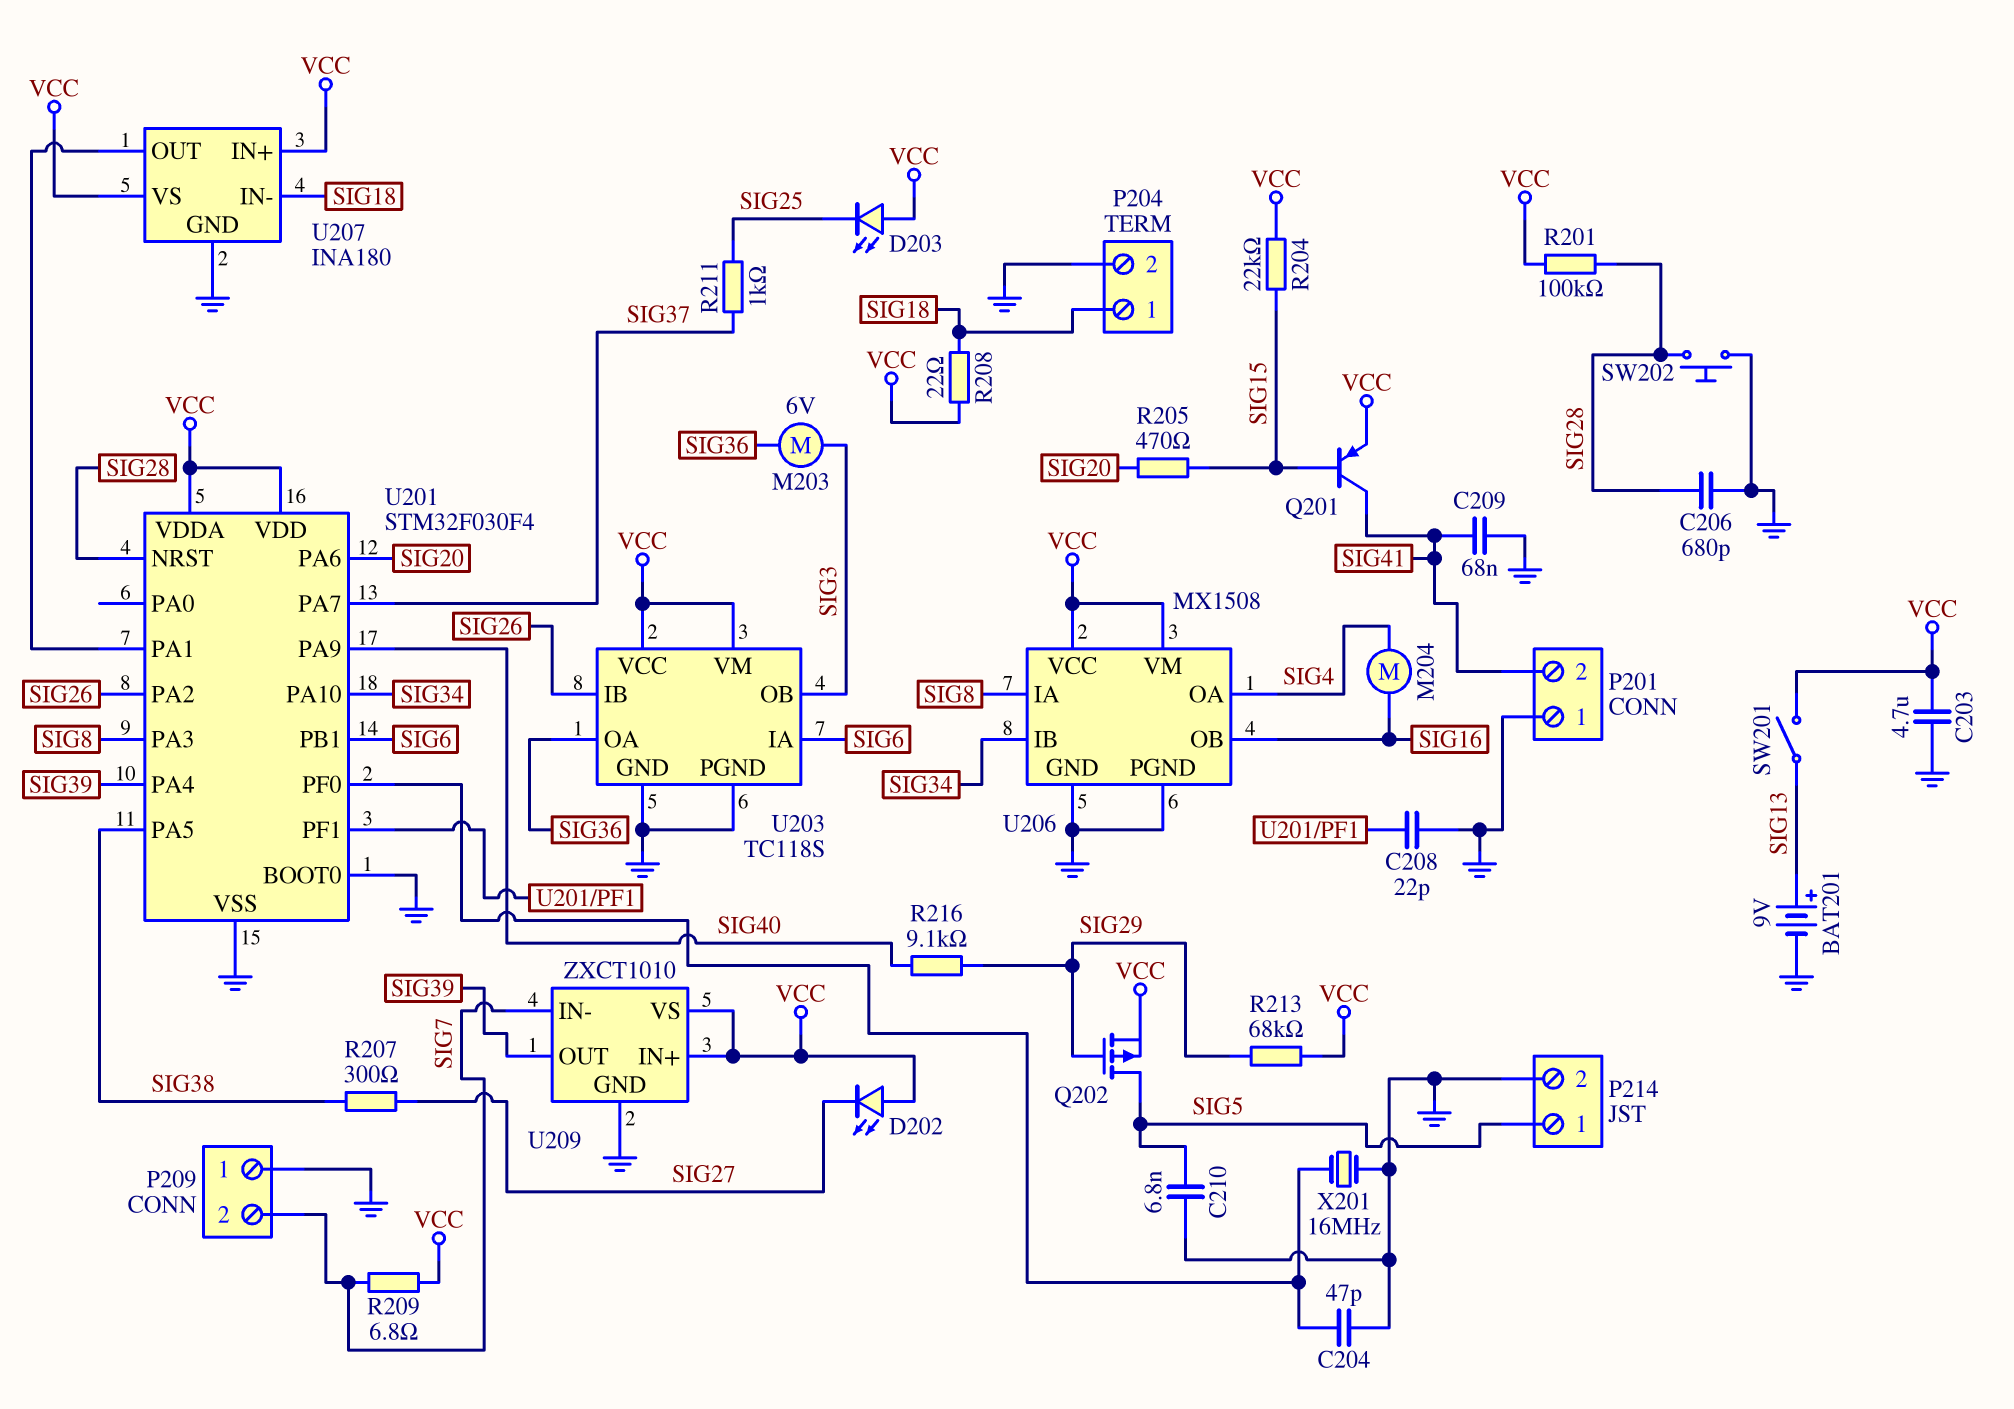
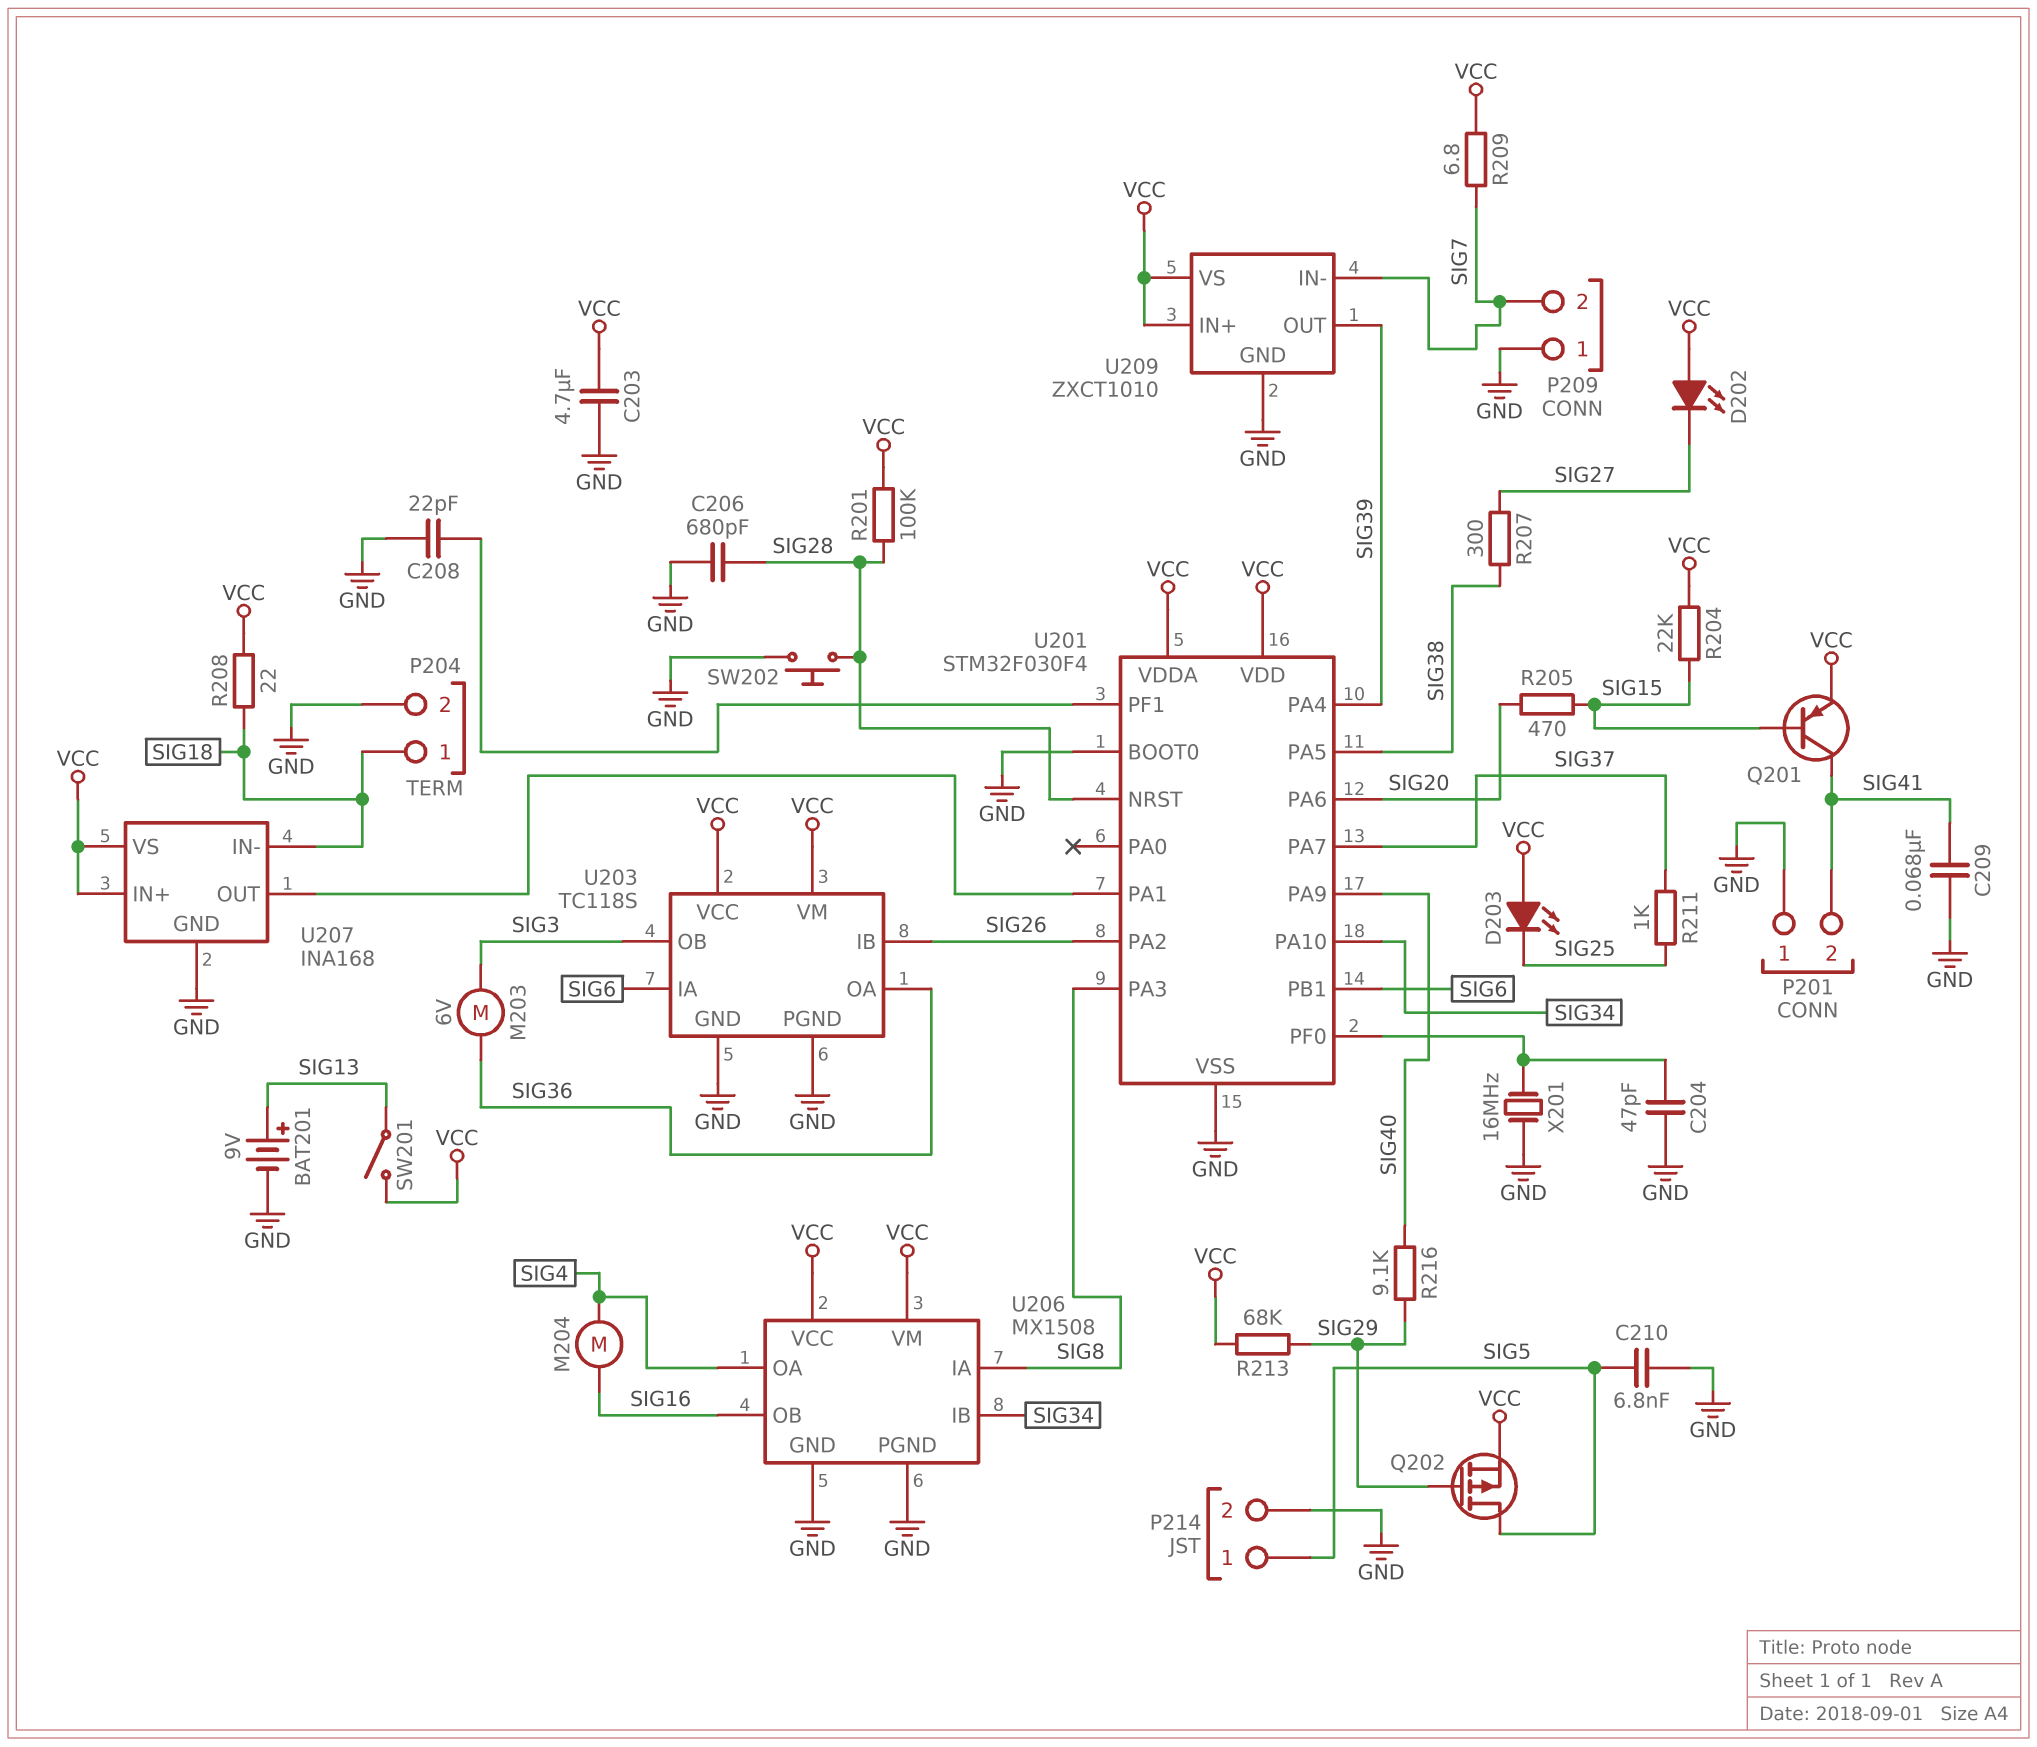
U207: INA180 -> INA168

